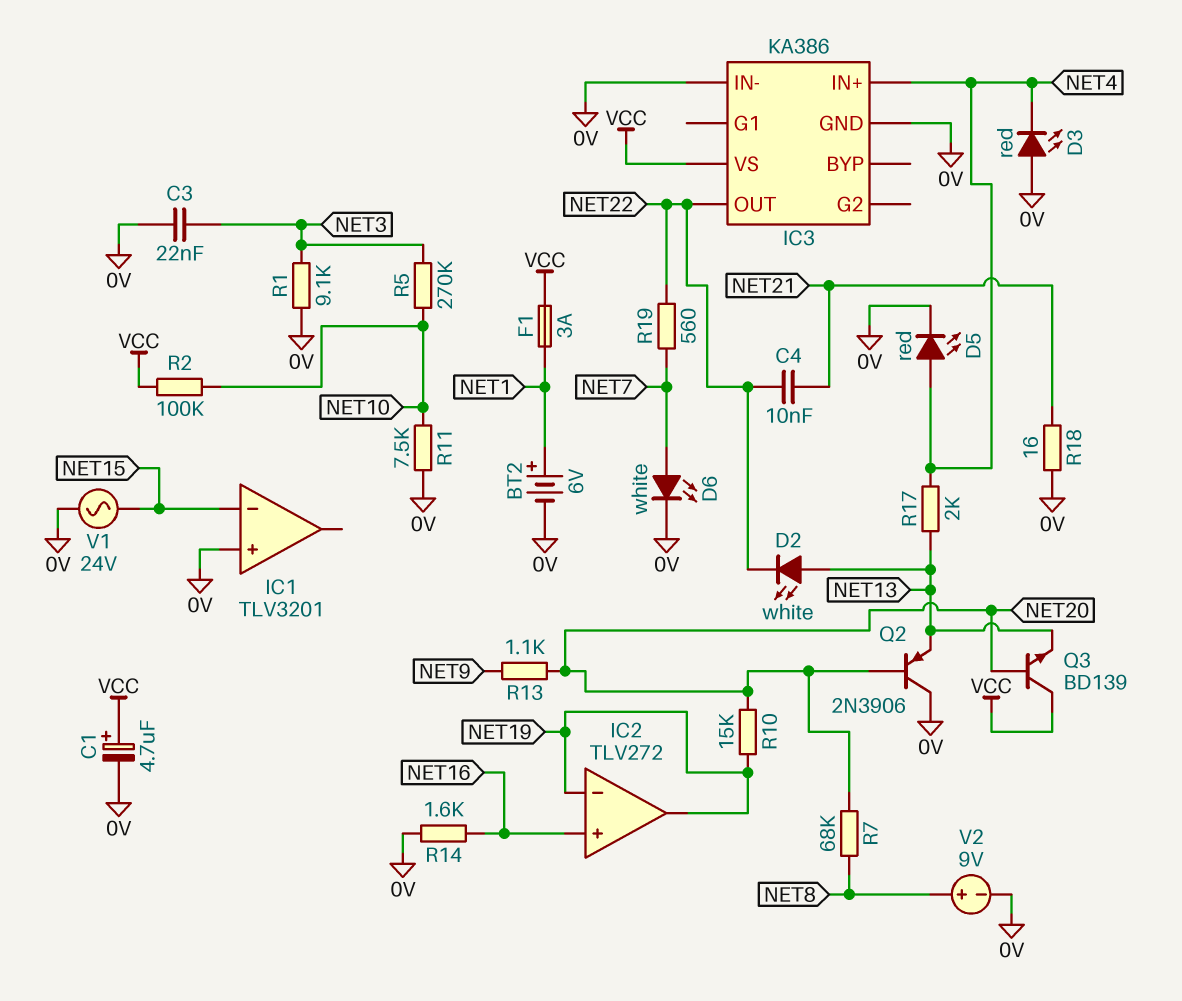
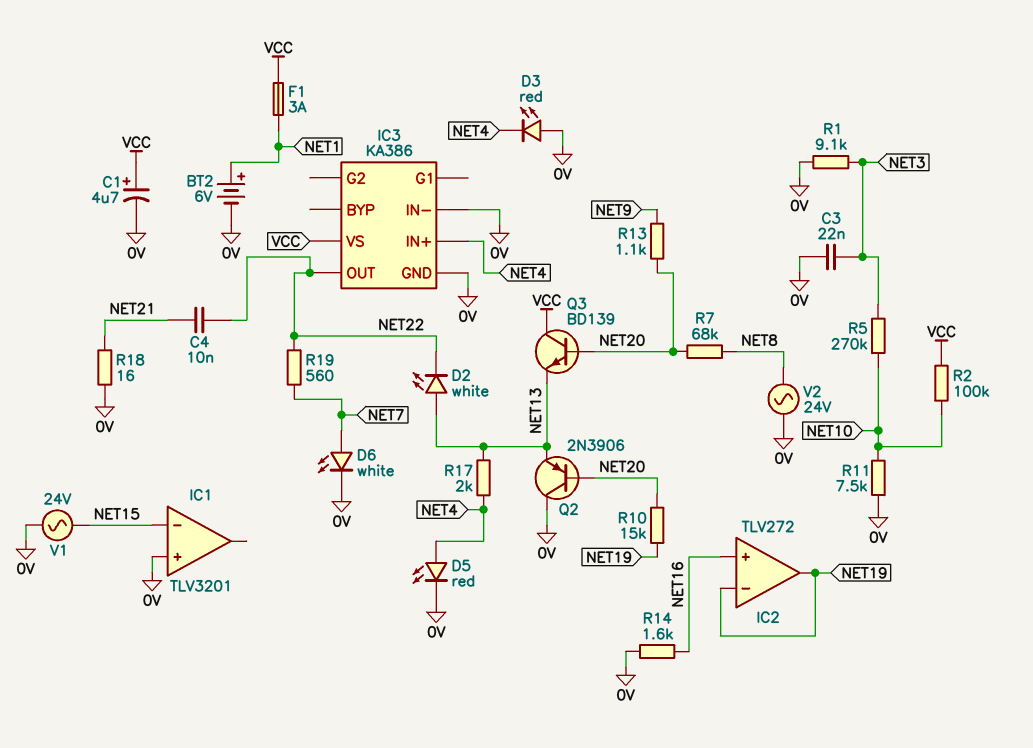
V2: 9V (plus NET8, minus 0V) -> AC 24V (0V, NET8)

